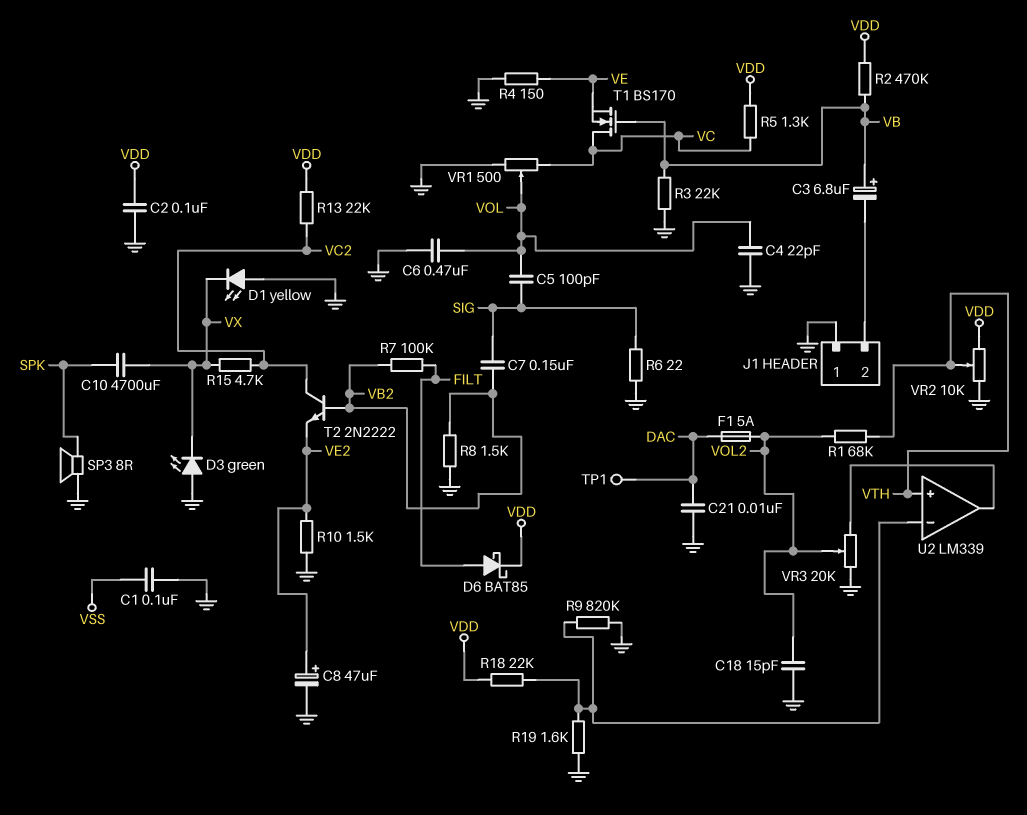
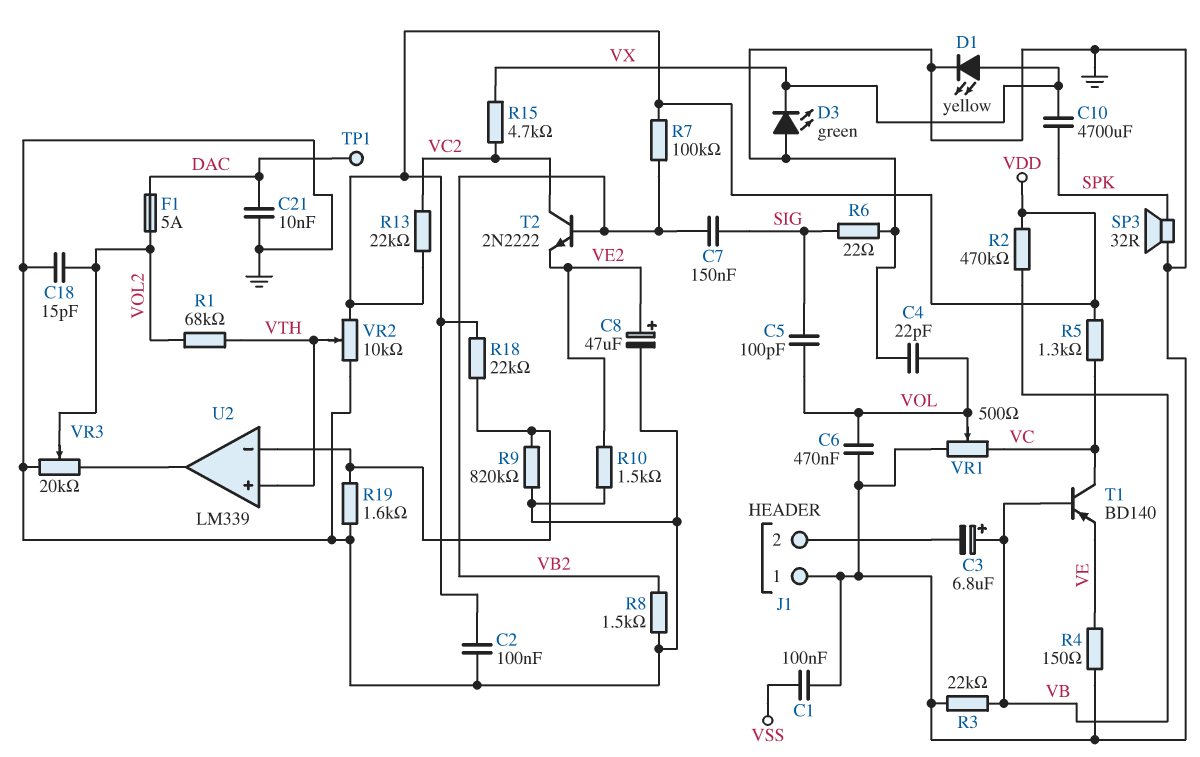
D1: LED yellow (A GND, K VX) -> LED yellow (A VX, K GND)
D6: schottky BAT85 (A FILT, K VDD) -> none
R7: 100k (FILT, VB2) -> 100k (VB2, VDD)
SP3: speaker 8R (GND, SPK) -> speaker 32R (GND, SPK)
T1: NMOS BS170 (G VB, D VC, S VE) -> PNP BD140 (B VB, C VC, E VE)

